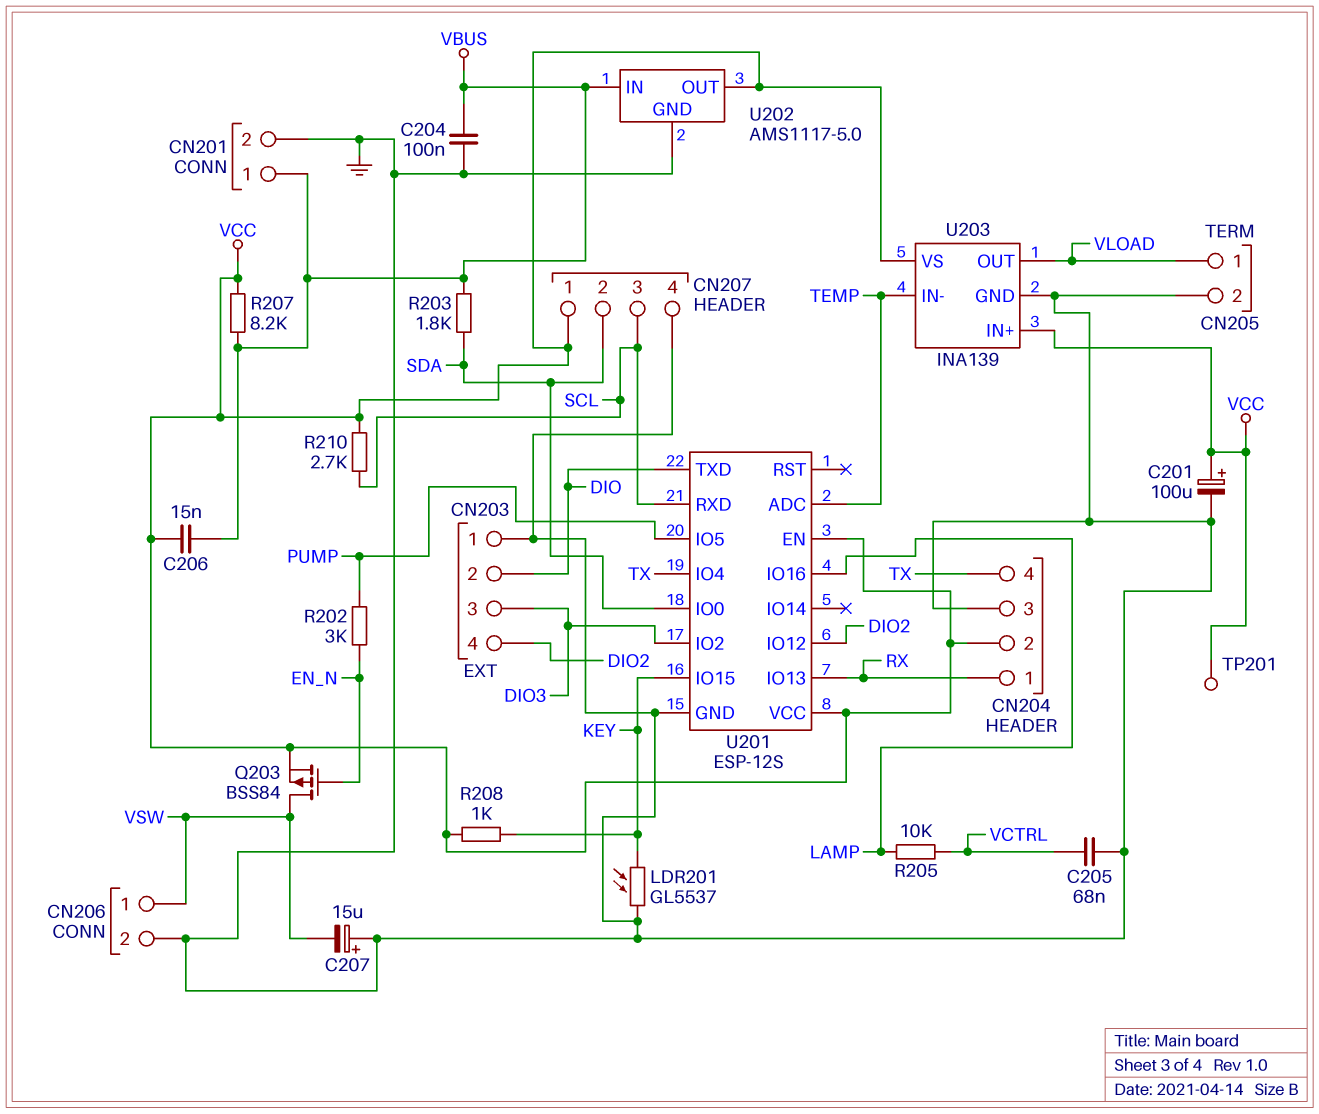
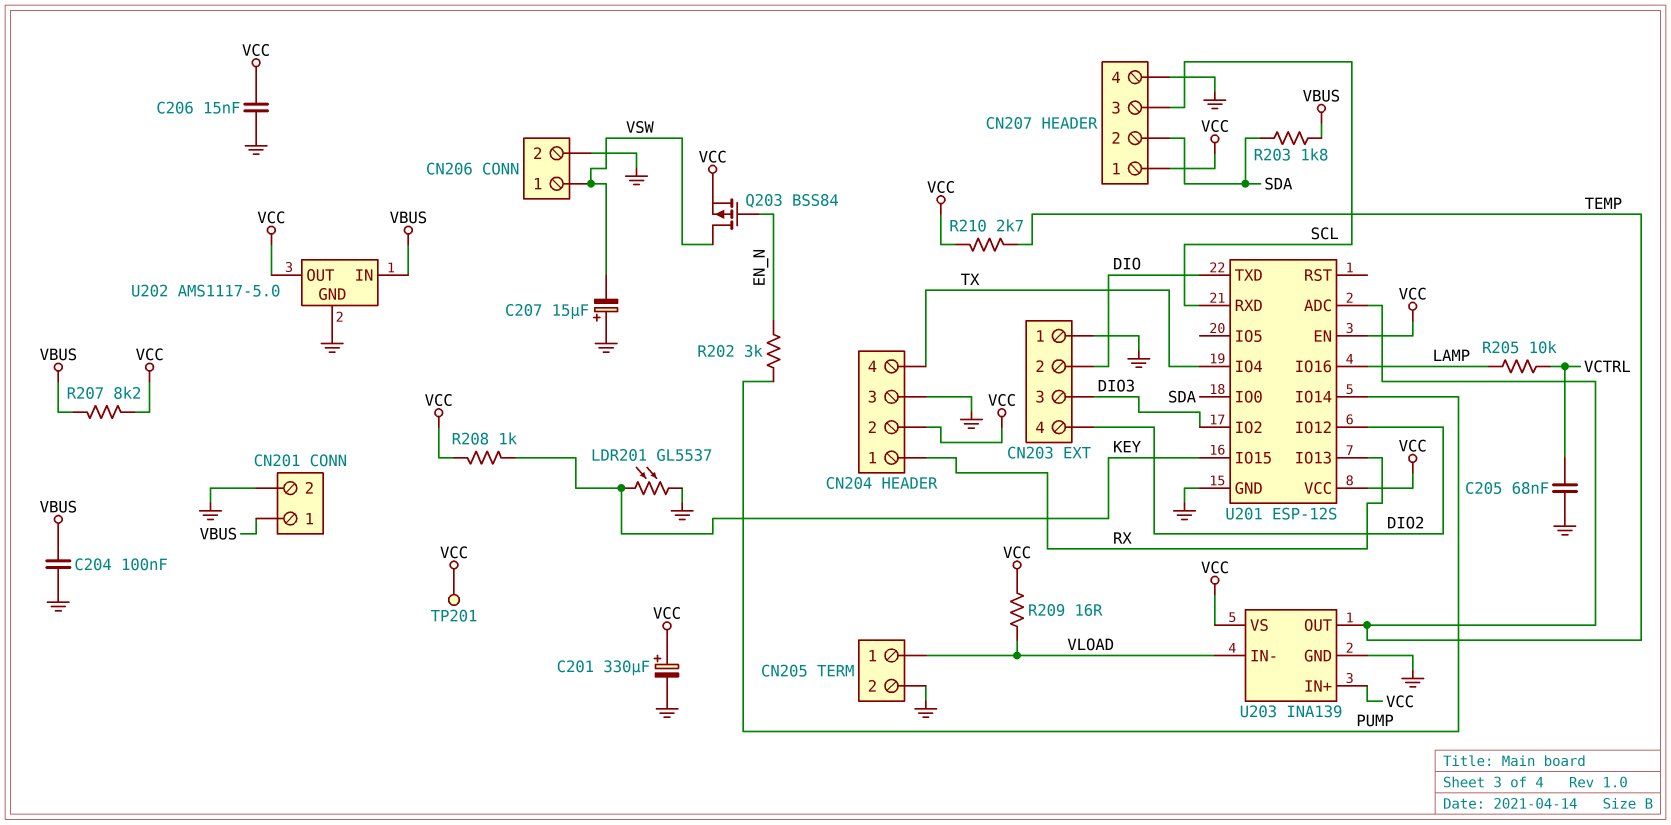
C201: 100uF (plus VCC, minus GND) -> 330uF (plus VCC, minus GND)
C206: 15nF (VBUS, VCC) -> 15nF (GND, VCC)
R209: none -> 16 (VCC, VLOAD)
R210: 2.7k (SCL, VCC) -> 2.7k (TEMP, VCC)
U201 pin IO5: PUMP -> none
U201 pin IO14: none -> PUMP
U203 pin IN-: TEMP -> VLOAD
U203 pin OUT: VLOAD -> TEMP

